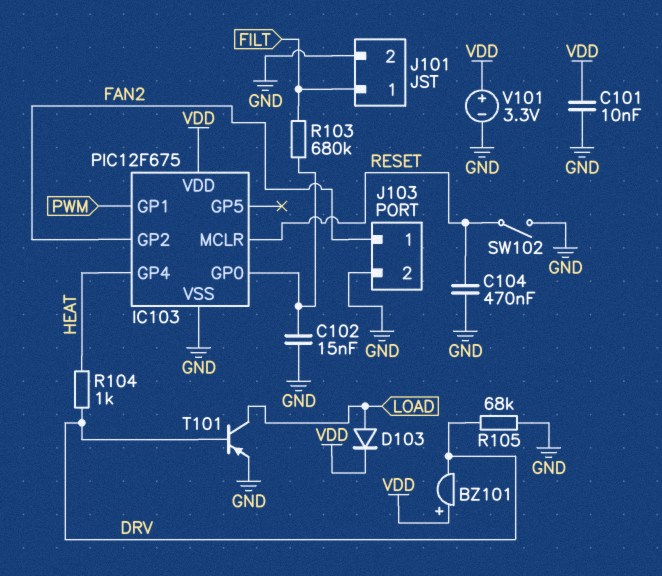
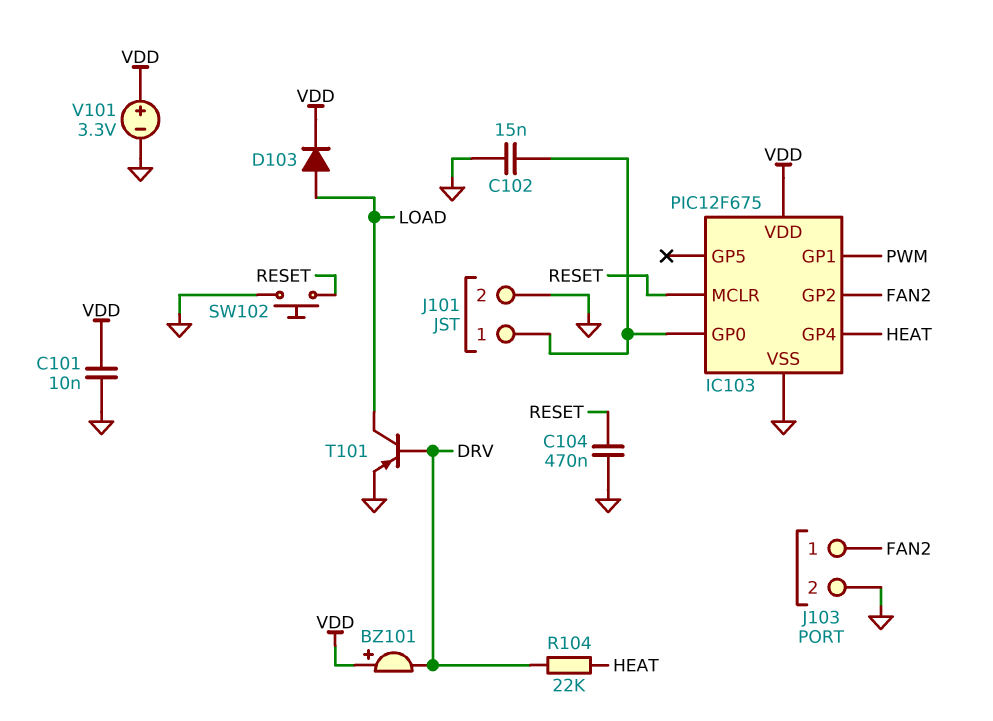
J101 pin 1: FILT -> IC103/GP0
R103: 680k (FILT, IC103/GP0) -> none
R104: 1k (DRV, HEAT) -> 22k (DRV, HEAT)
R105: 68k (DRV, GND) -> none
SW102: switch (GND, RESET) -> button (GND, RESET)

